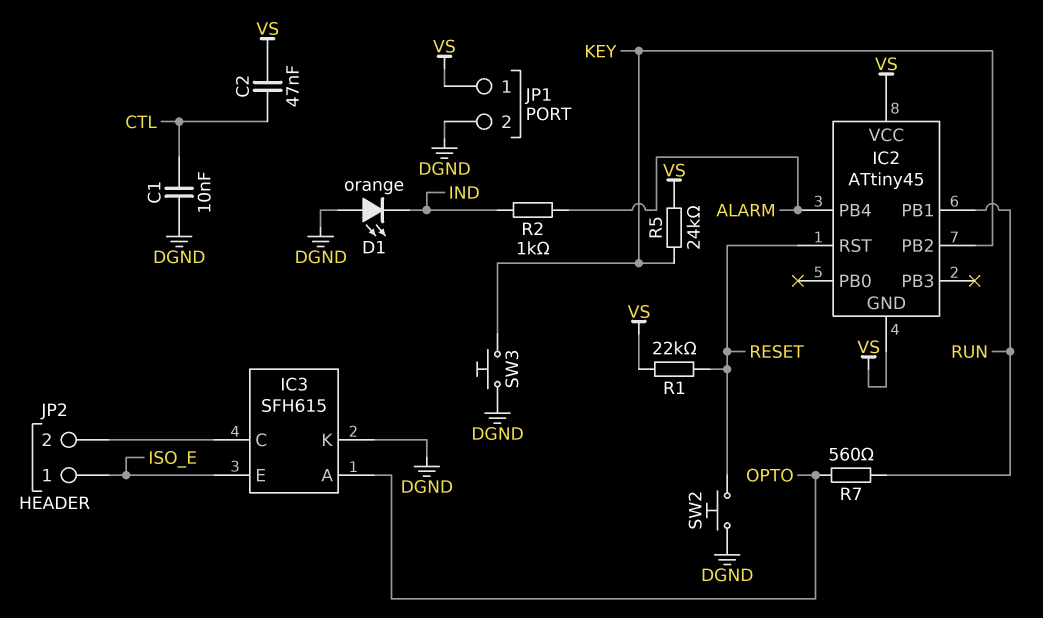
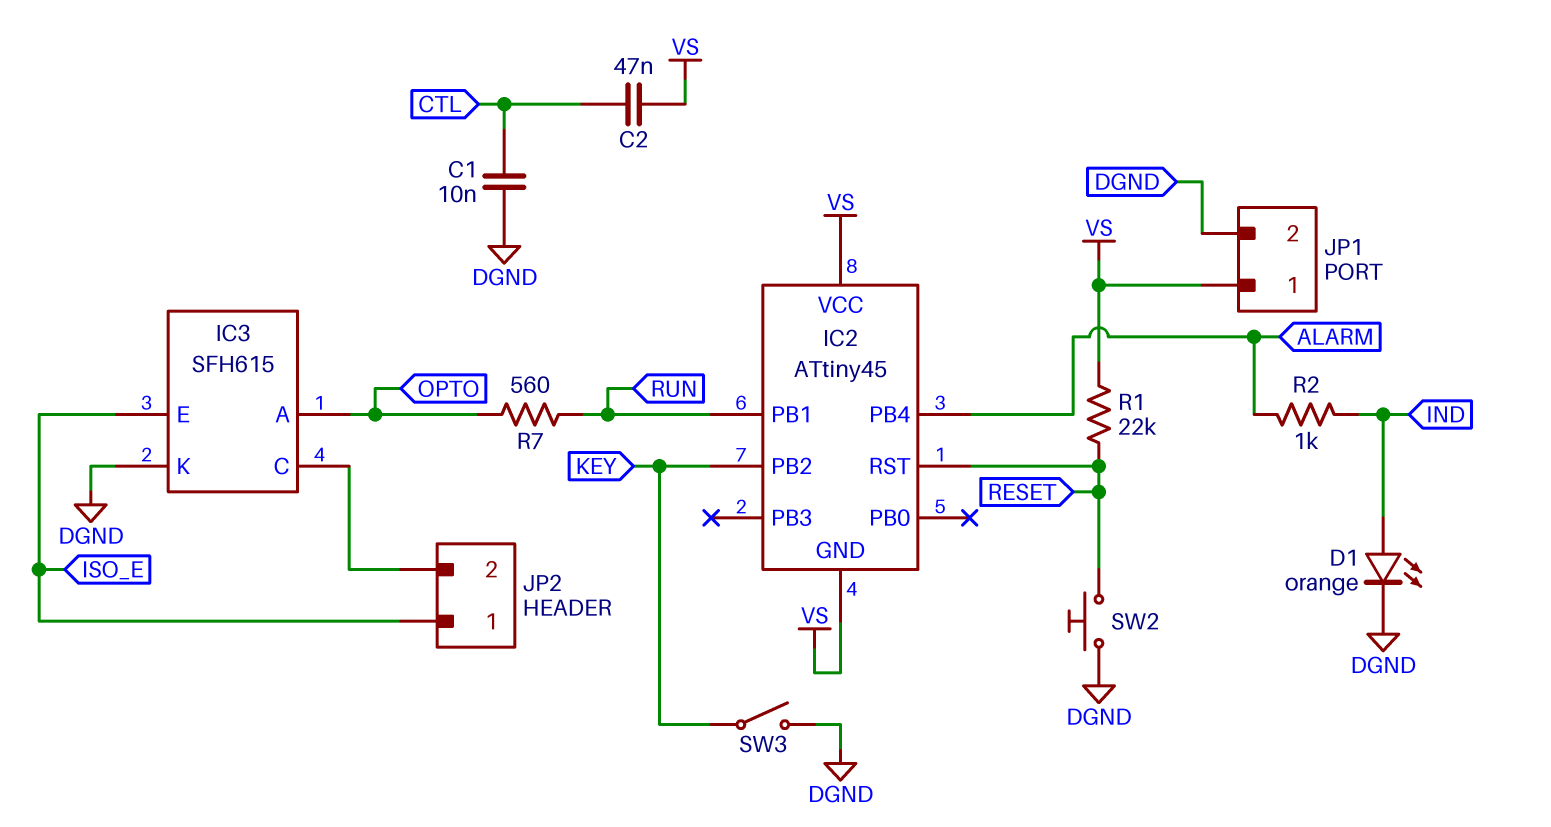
D1: LED orange (A DGND, K IND) -> LED orange (A IND, K DGND)
R5: 24k (KEY, VS) -> none
SW3: button (DGND, KEY) -> switch (DGND, KEY)

